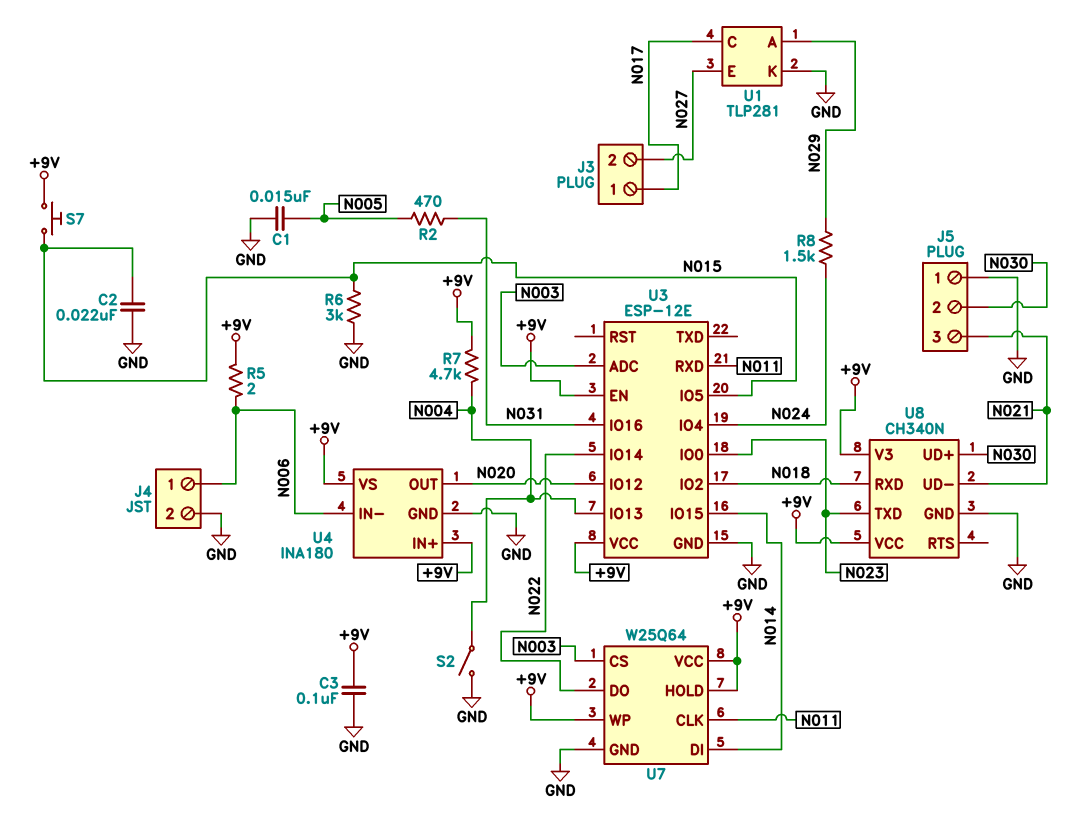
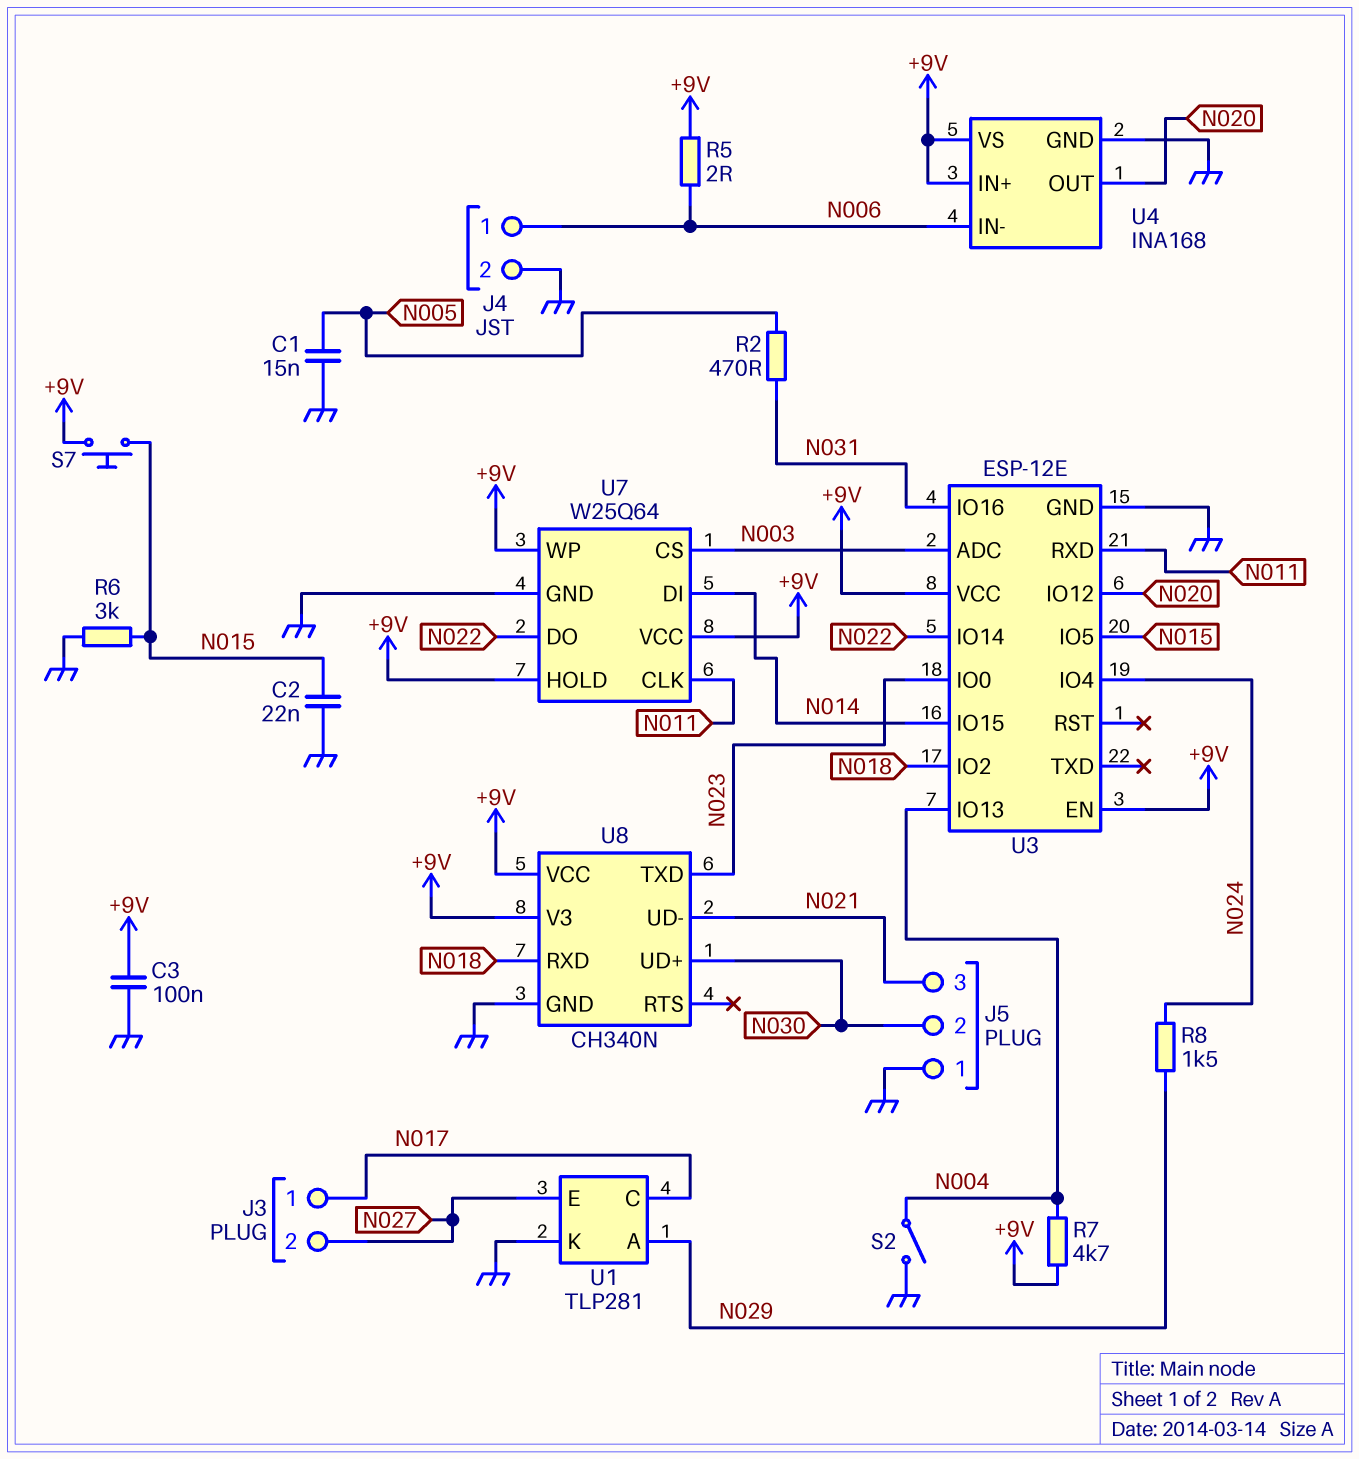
U4: INA180 -> INA168

